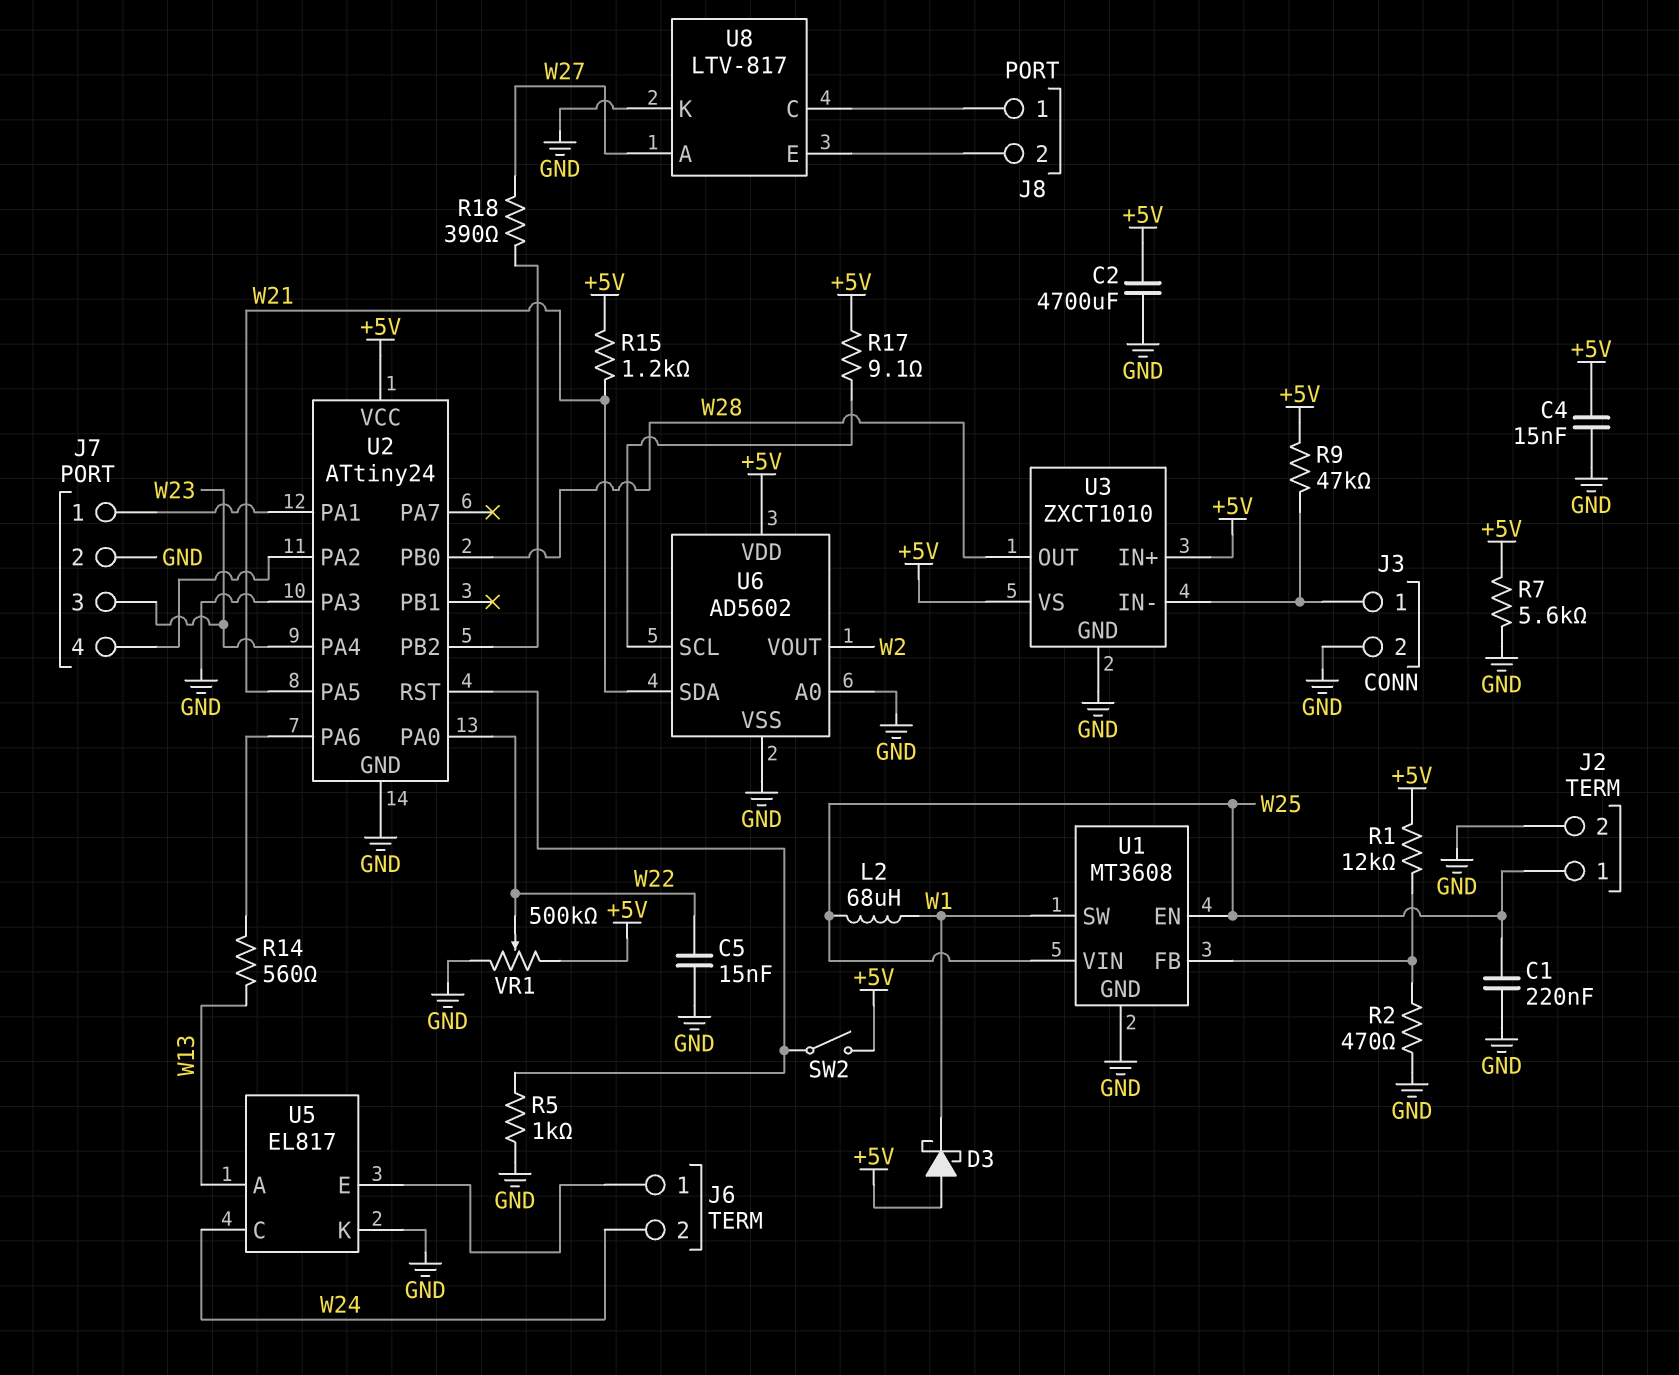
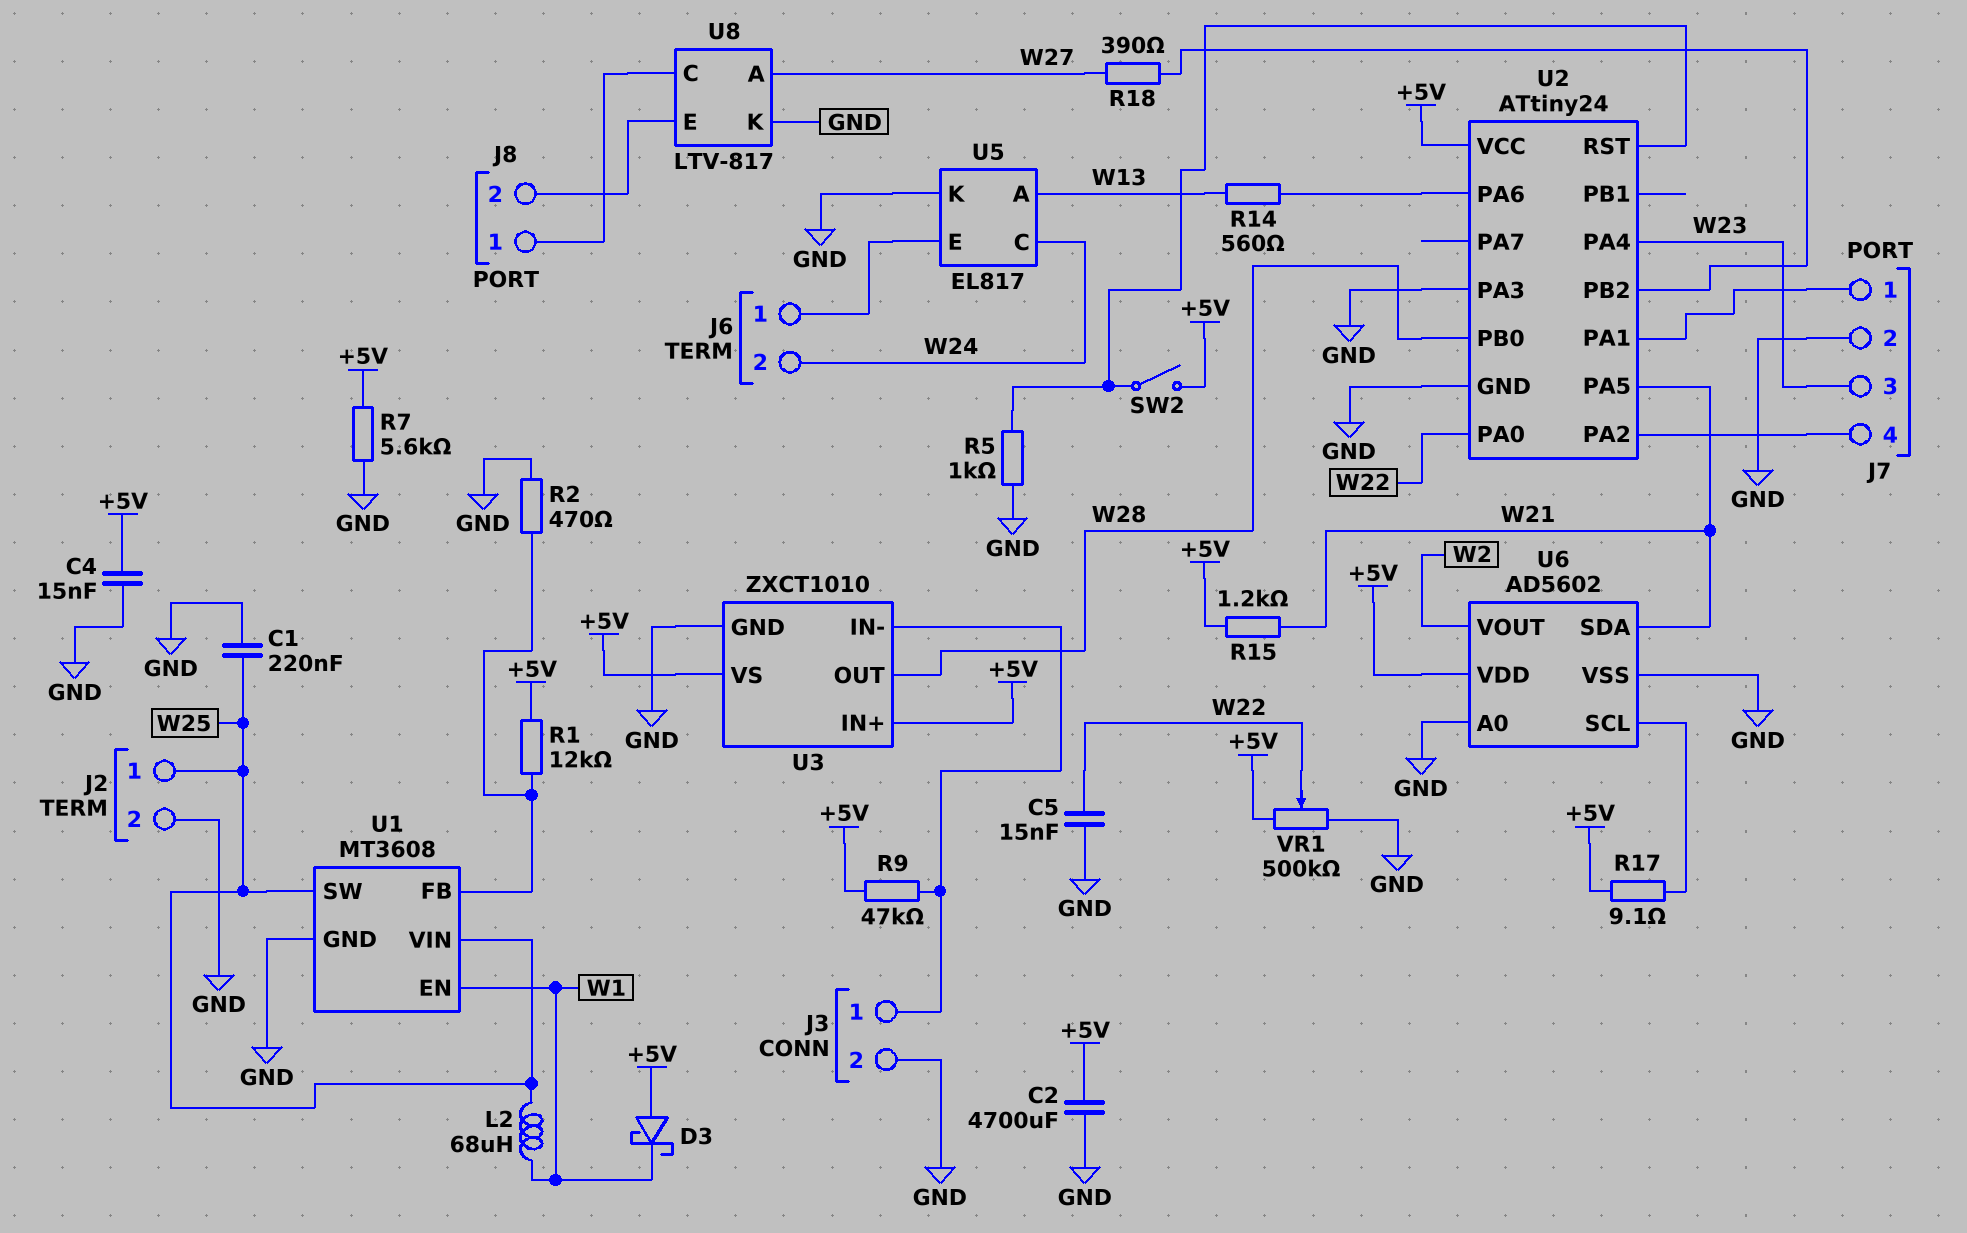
U1 pin EN: W25 -> W1
U1 pin SW: W1 -> W25

